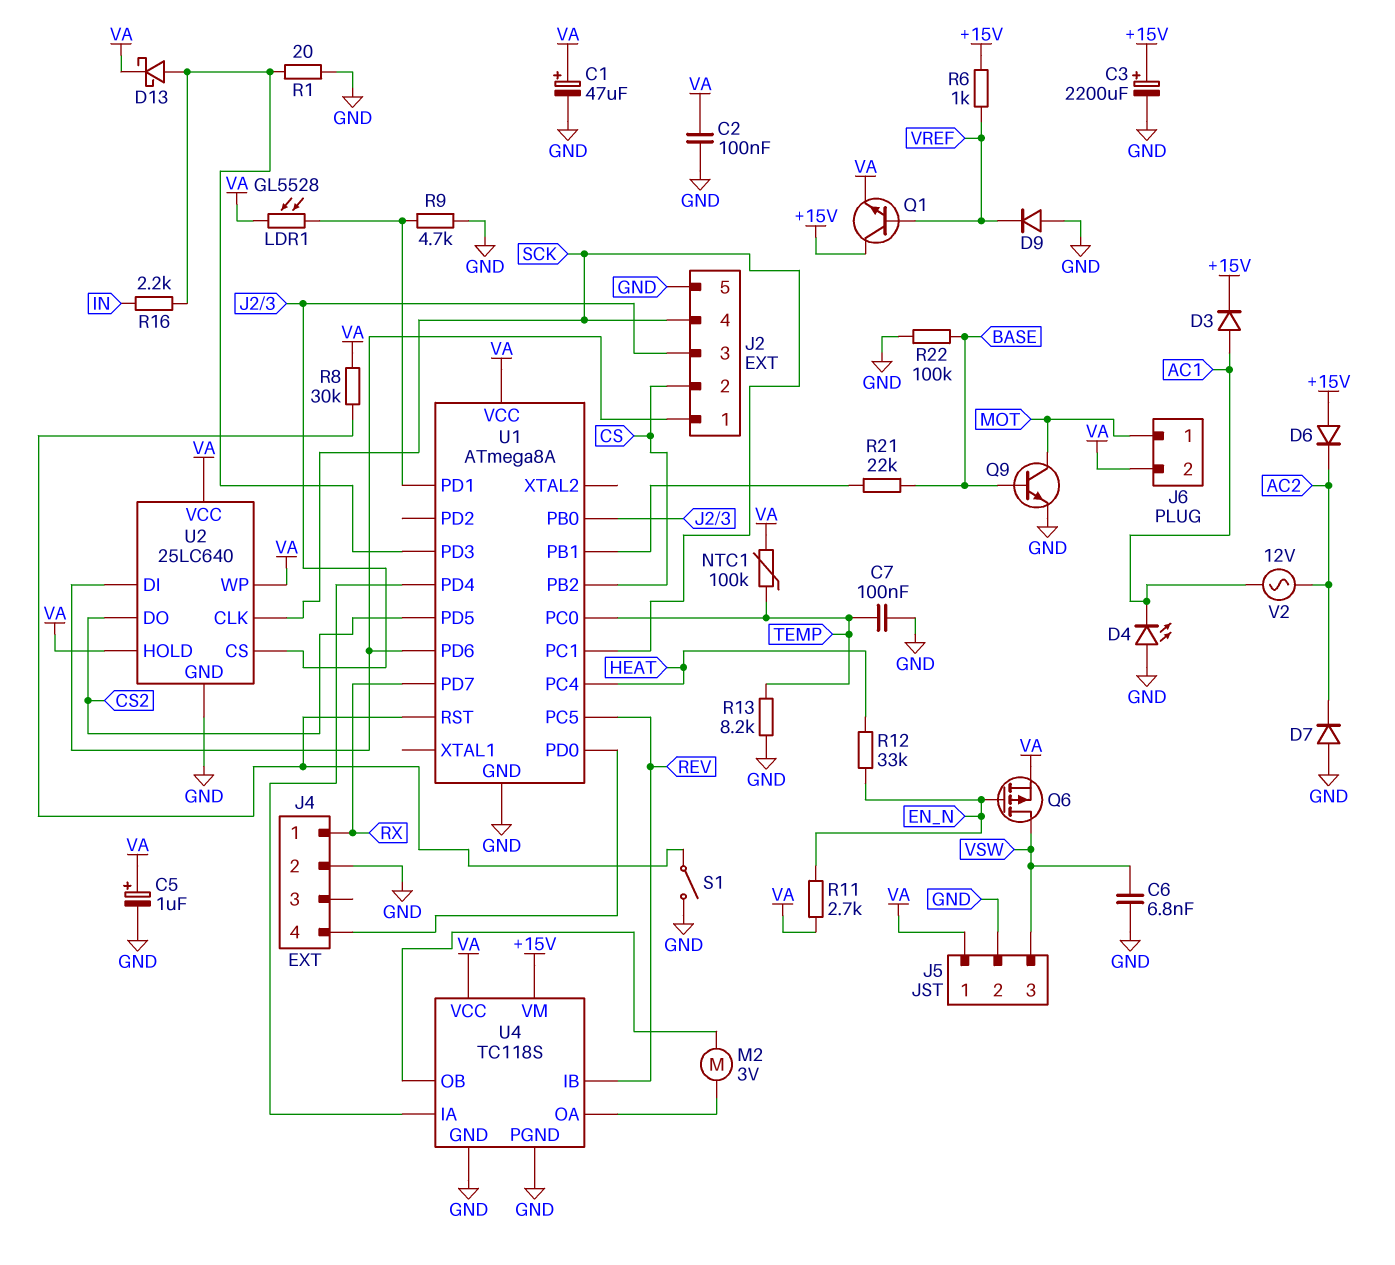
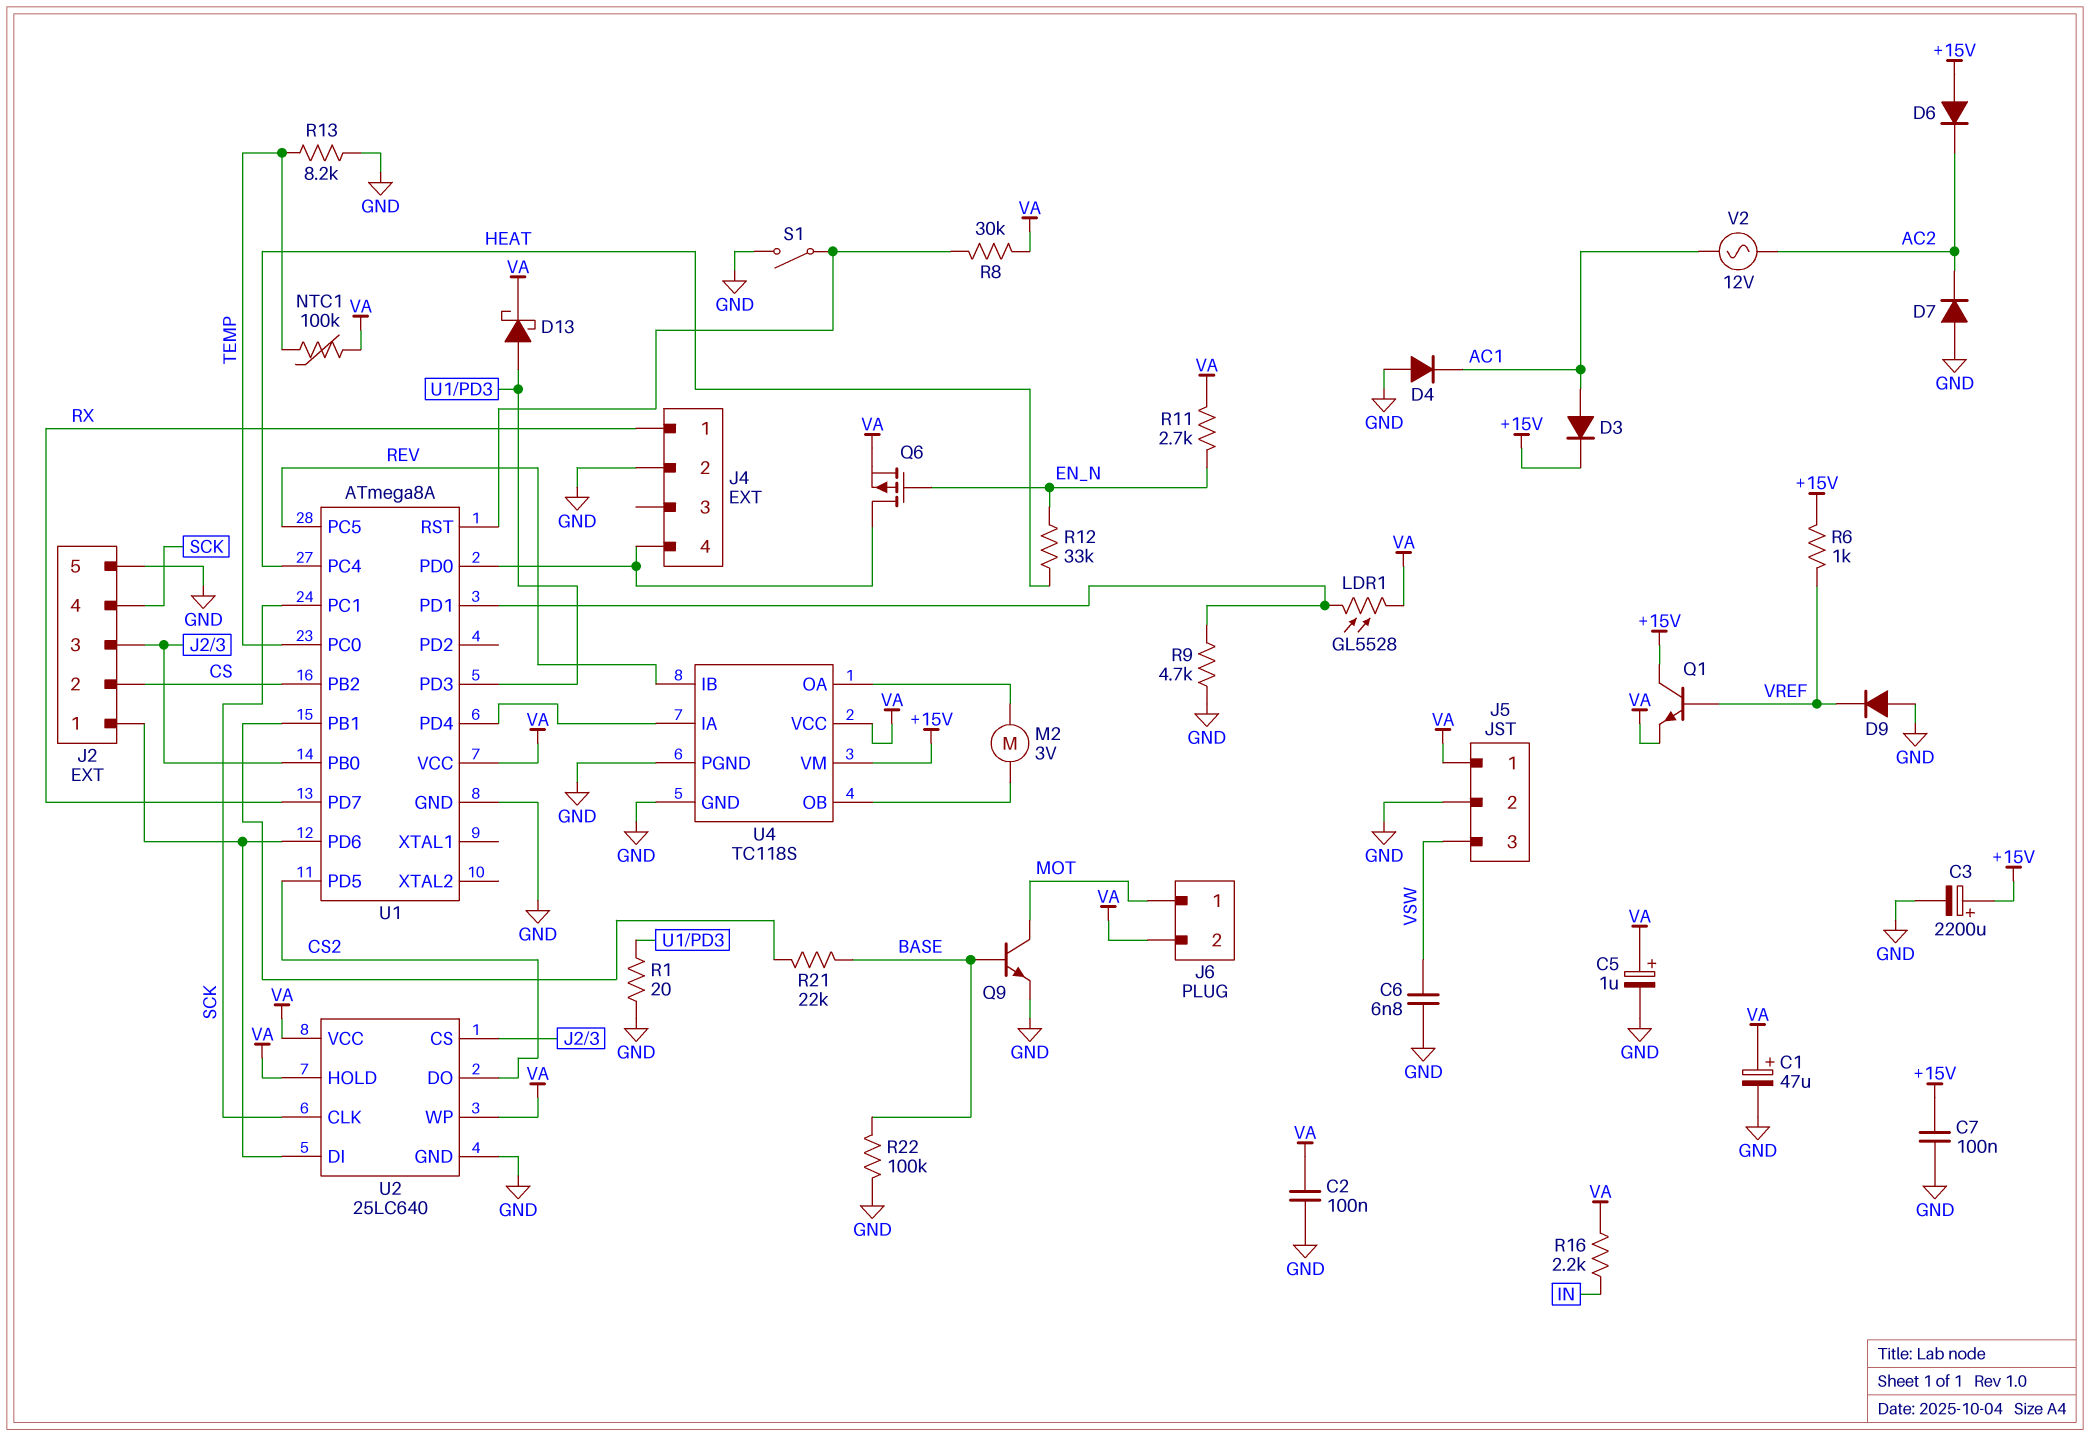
C7: 100nF (GND, TEMP) -> 100nF (+15V, GND)
D4: LED (A GND, K AC1) -> diode (A GND, K AC1)
Q6: PMOS (G EN_N, D VSW, S VA) -> PMOS (G EN_N, D J4/4, S VA)
R16: 2.2k (IN, U1/PD3) -> 2.2k (IN, VA)

